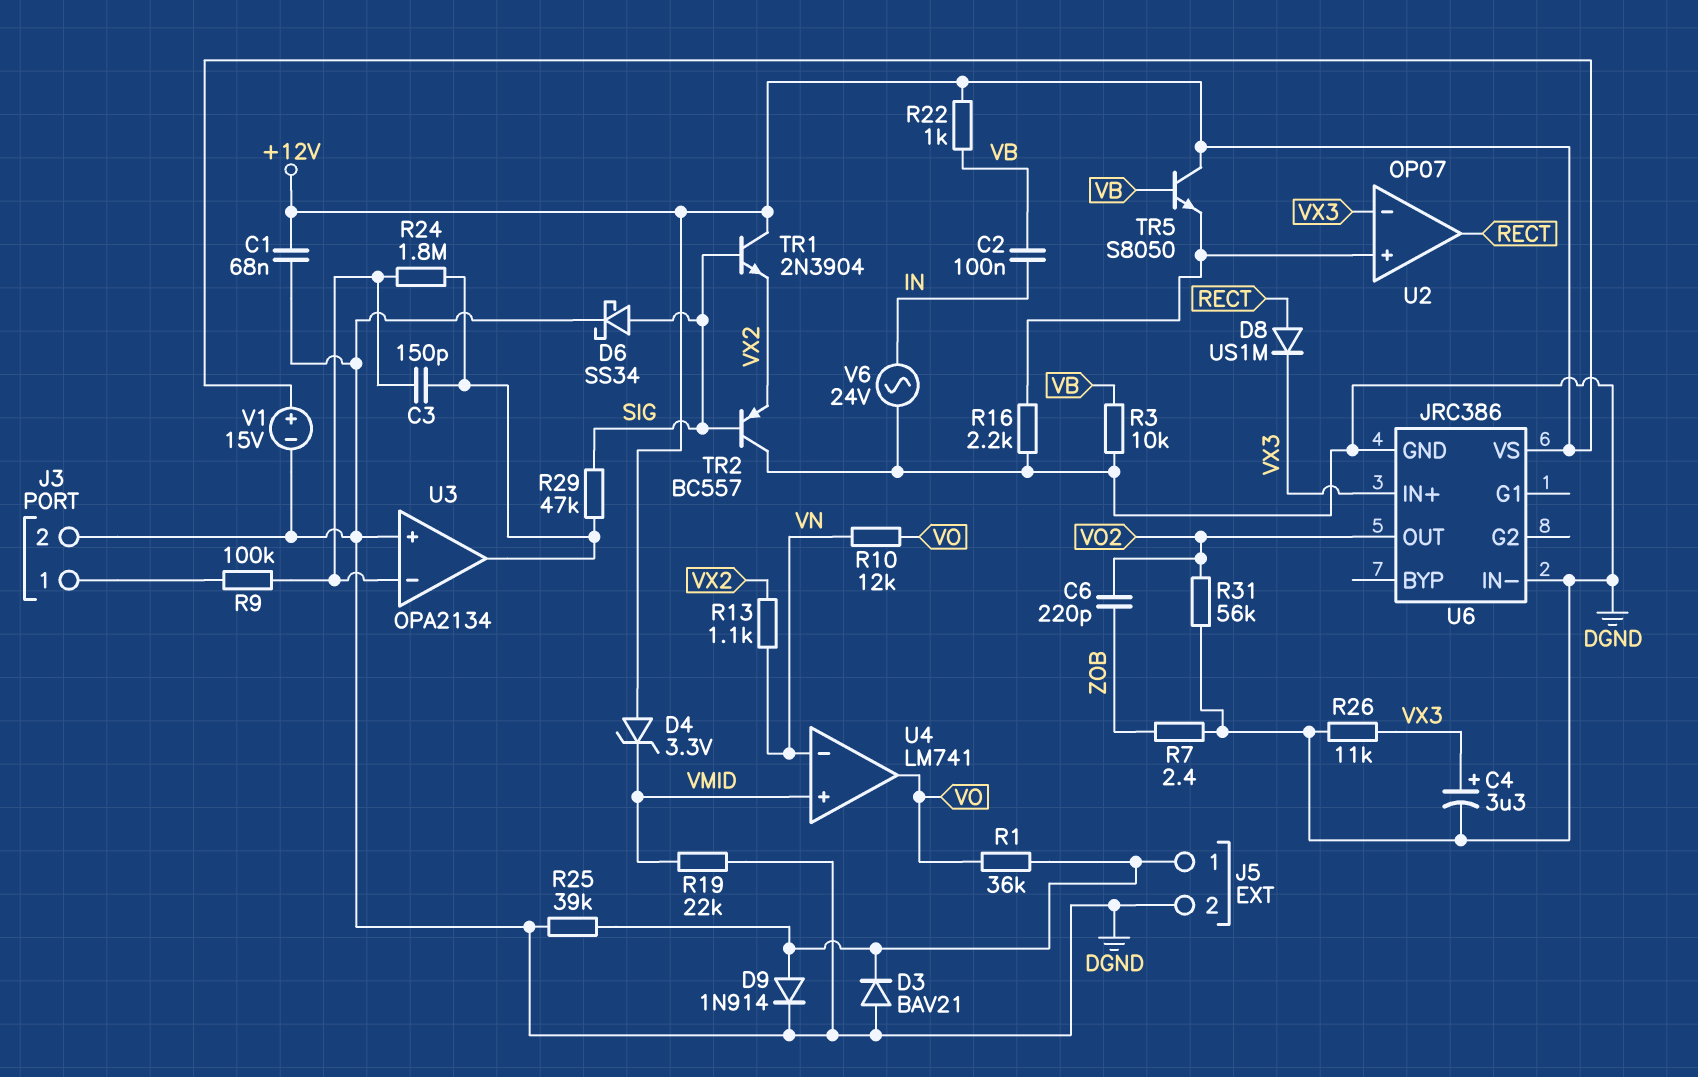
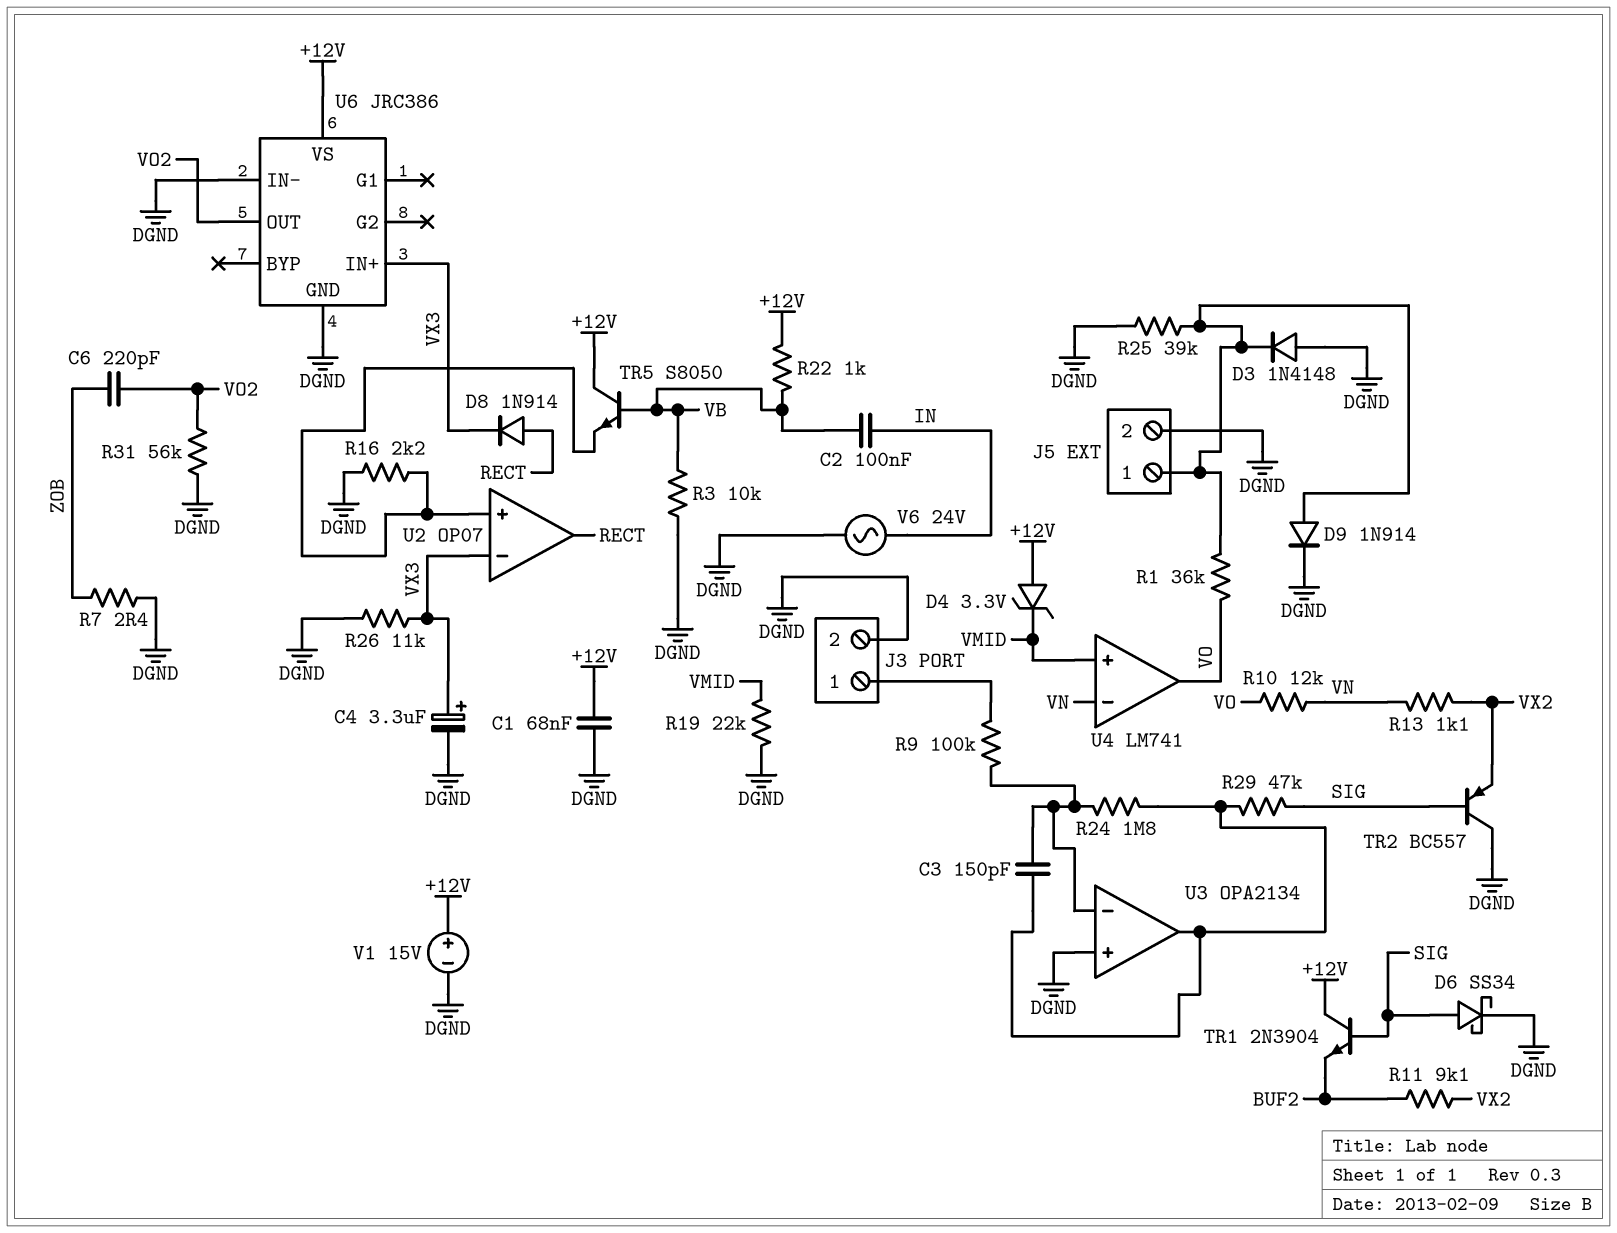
D3: diode BAV21 (A DGND, K J5/1) -> diode 1N4148 (A DGND, K J5/1)
D8: diode US1M (A RECT, K VX3) -> diode 1N914 (A RECT, K VX3)
R11: none -> 9.1k (BUF2, VX2)
TR1: NPN 2N3904 (B SIG, C +12V, E VX2) -> NPN 2N3904 (B SIG, C +12V, E BUF2)

